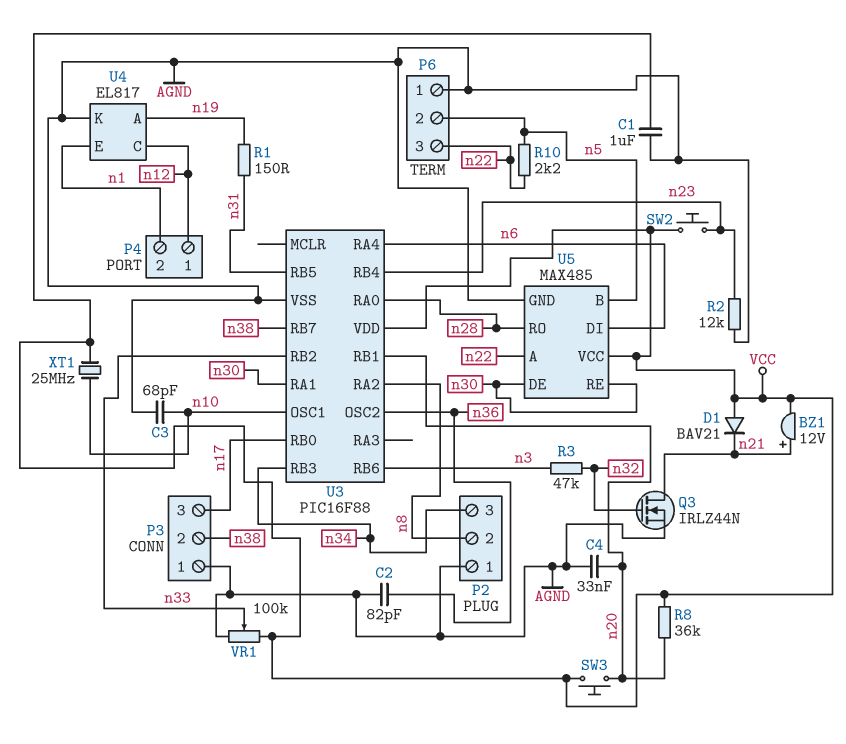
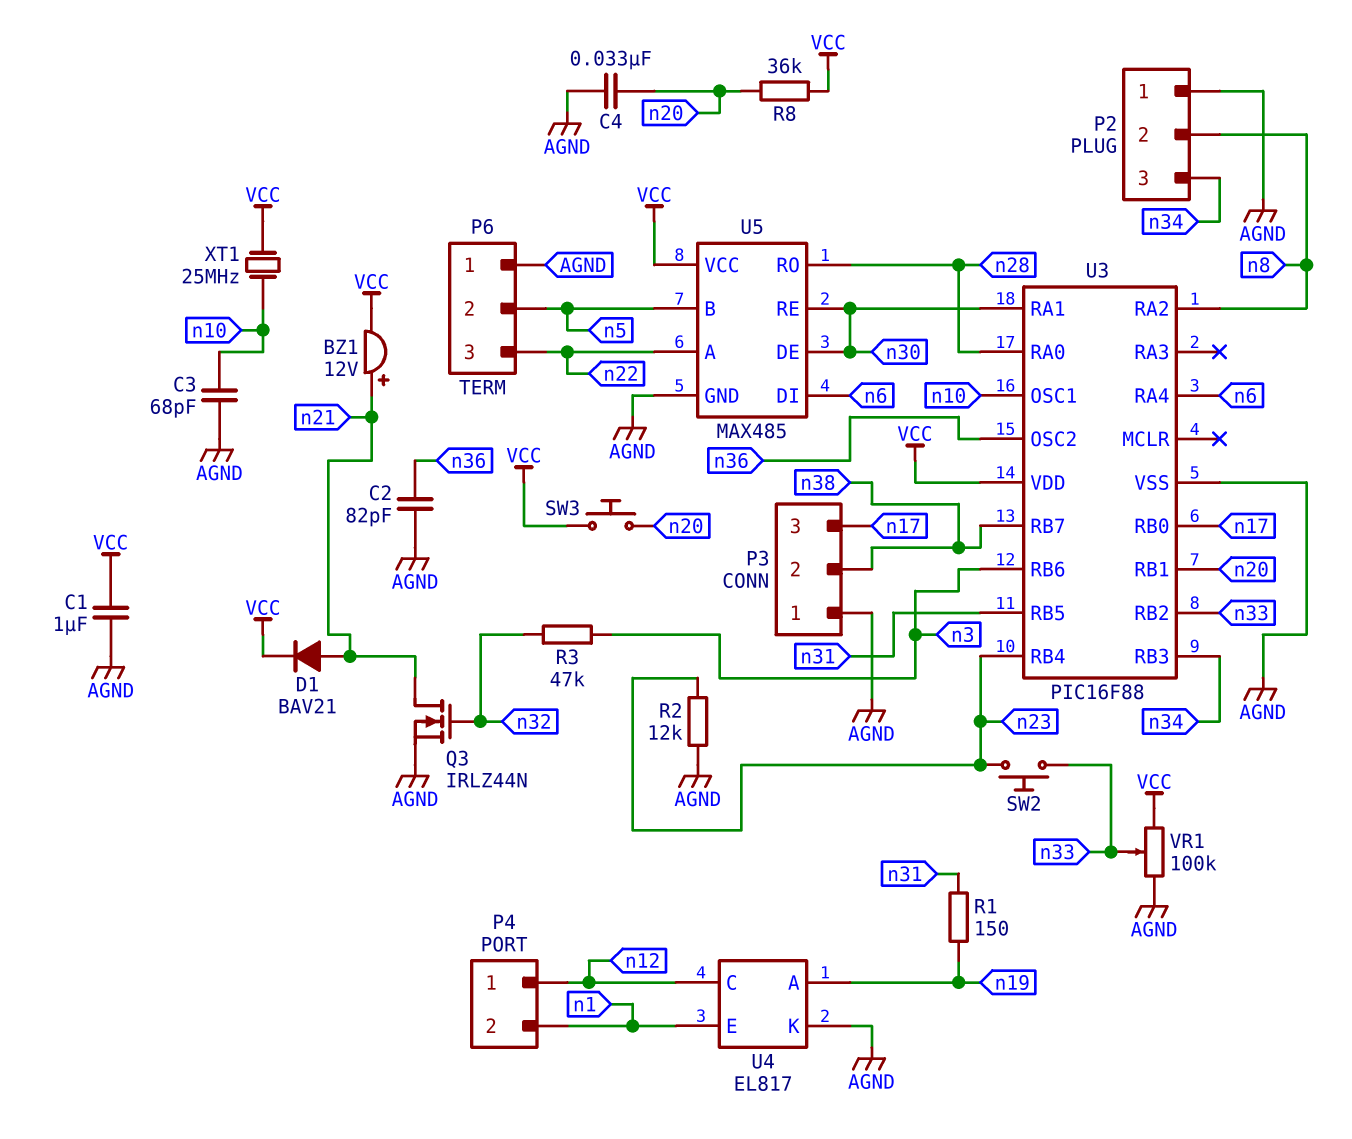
D1: diode BAV21 (A VCC, K n21) -> diode BAV21 (A n21, K VCC)
R10: 2.2k (n5, n22) -> none
SW2: button (VCC, n23) -> button (n23, n33)

